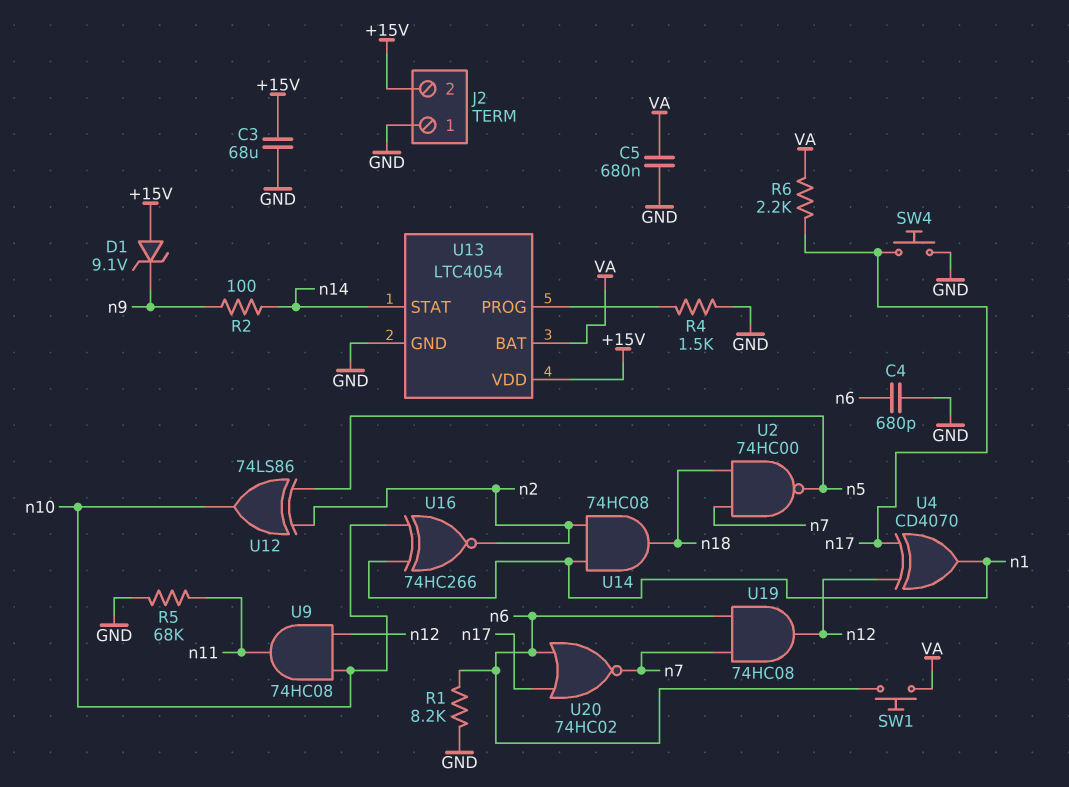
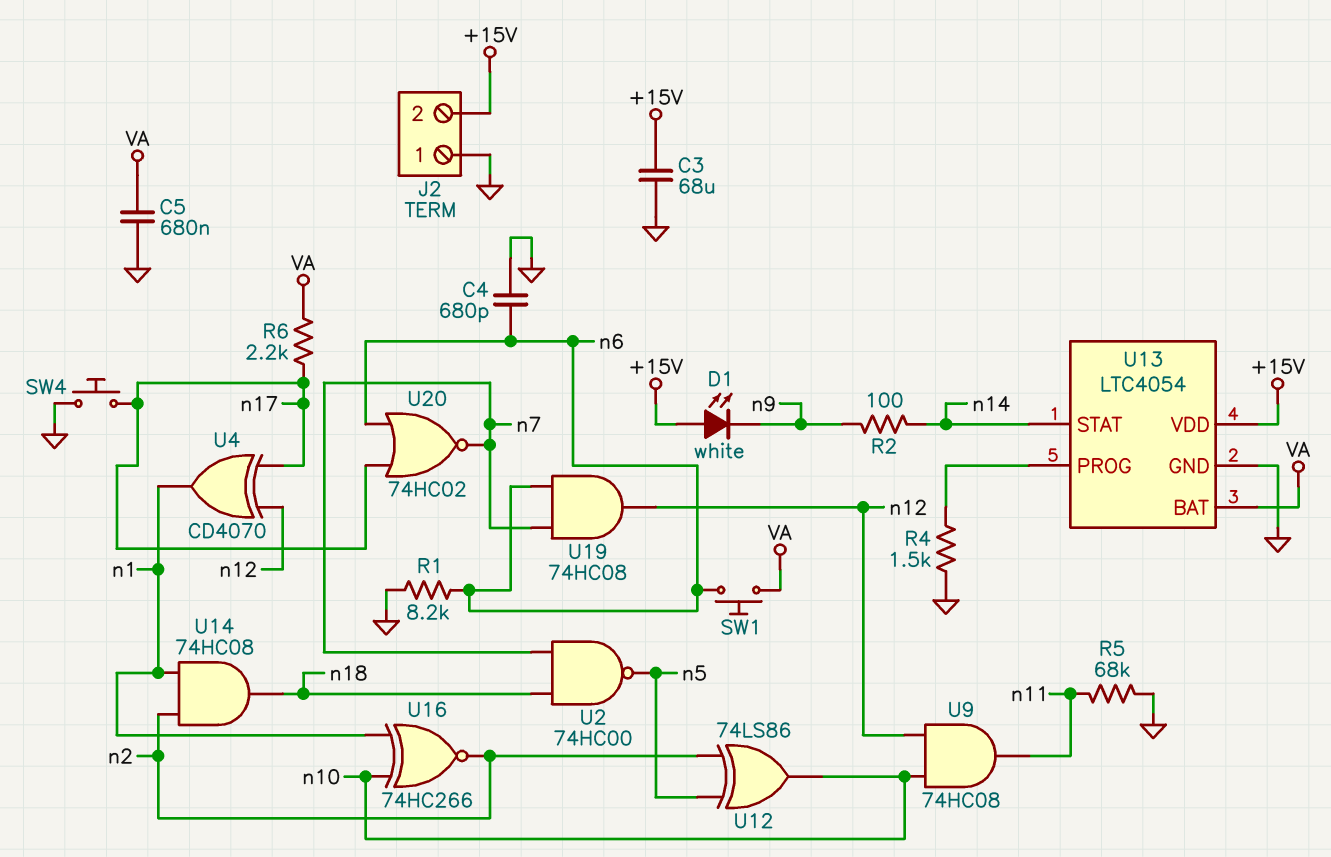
D1: zener 9.1V (A +15V, K n9) -> LED white (A +15V, K n9)

